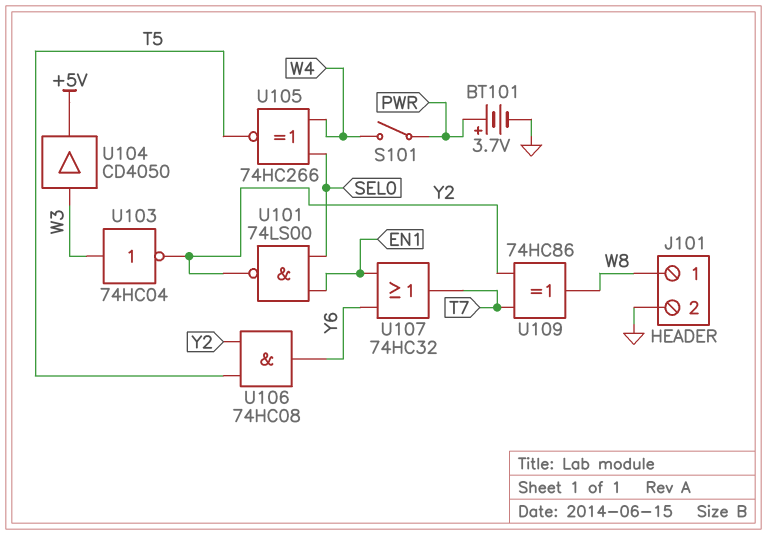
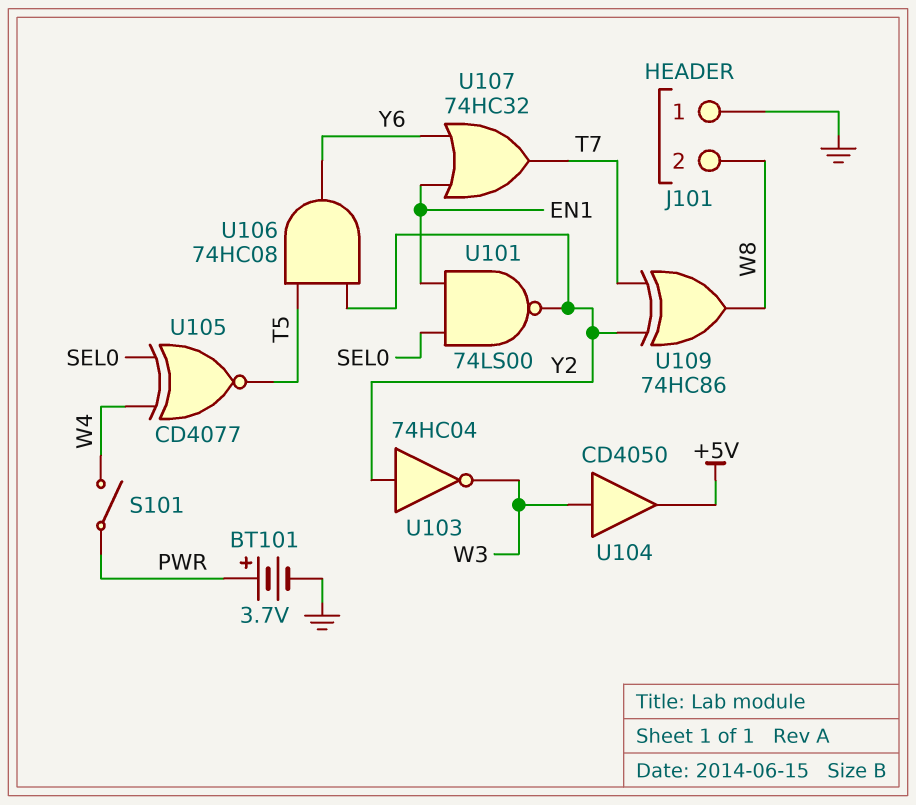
J101 pin 1: W8 -> GND
J101 pin 2: GND -> W8
U103: NOT 74HC04 (in W3, out Y2) -> NOT 74HC04 (in Y2, out W3)
U105: XNOR 74HC266 (in SEL0, in W4, out T5) -> XNOR CD4077 (in SEL0, in W4, out T5)

